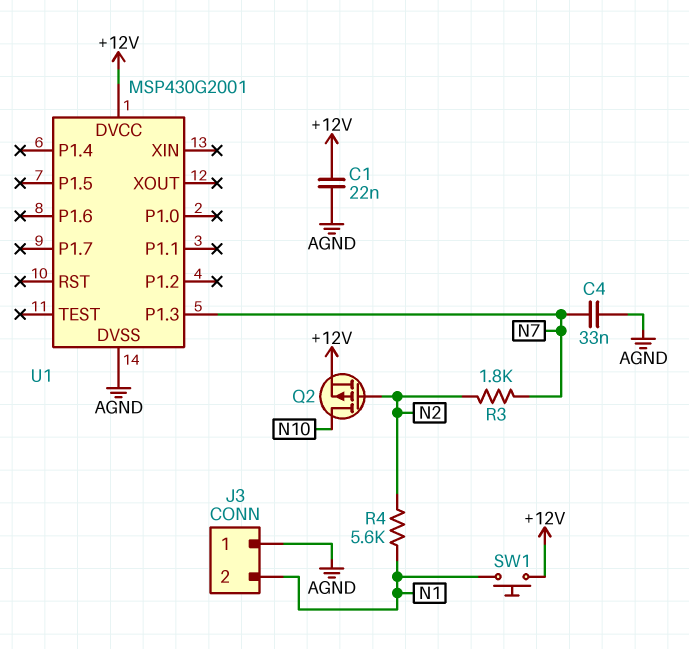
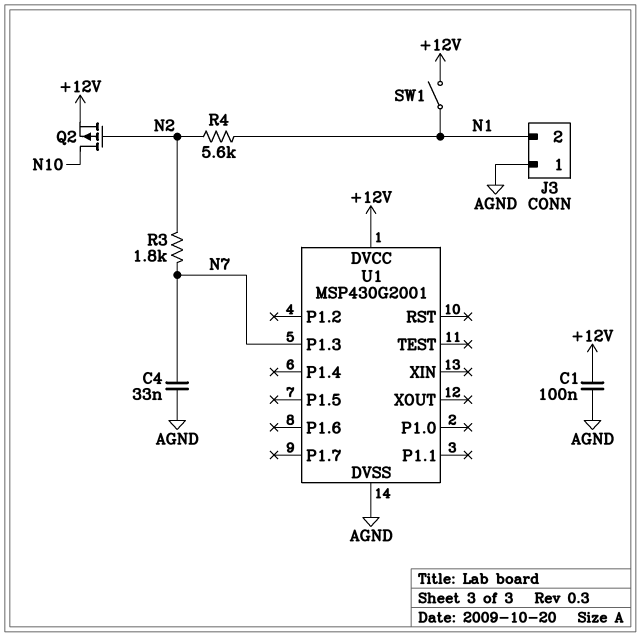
C1: 22nF (+12V, AGND) -> 100nF (+12V, AGND)
SW1: button (+12V, N1) -> switch (+12V, N1)

